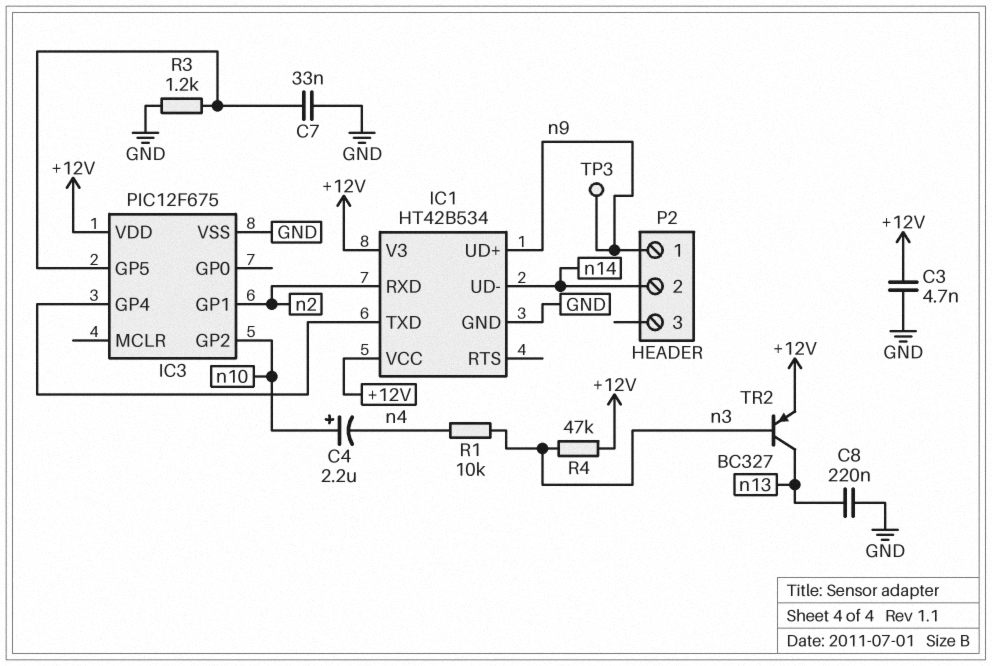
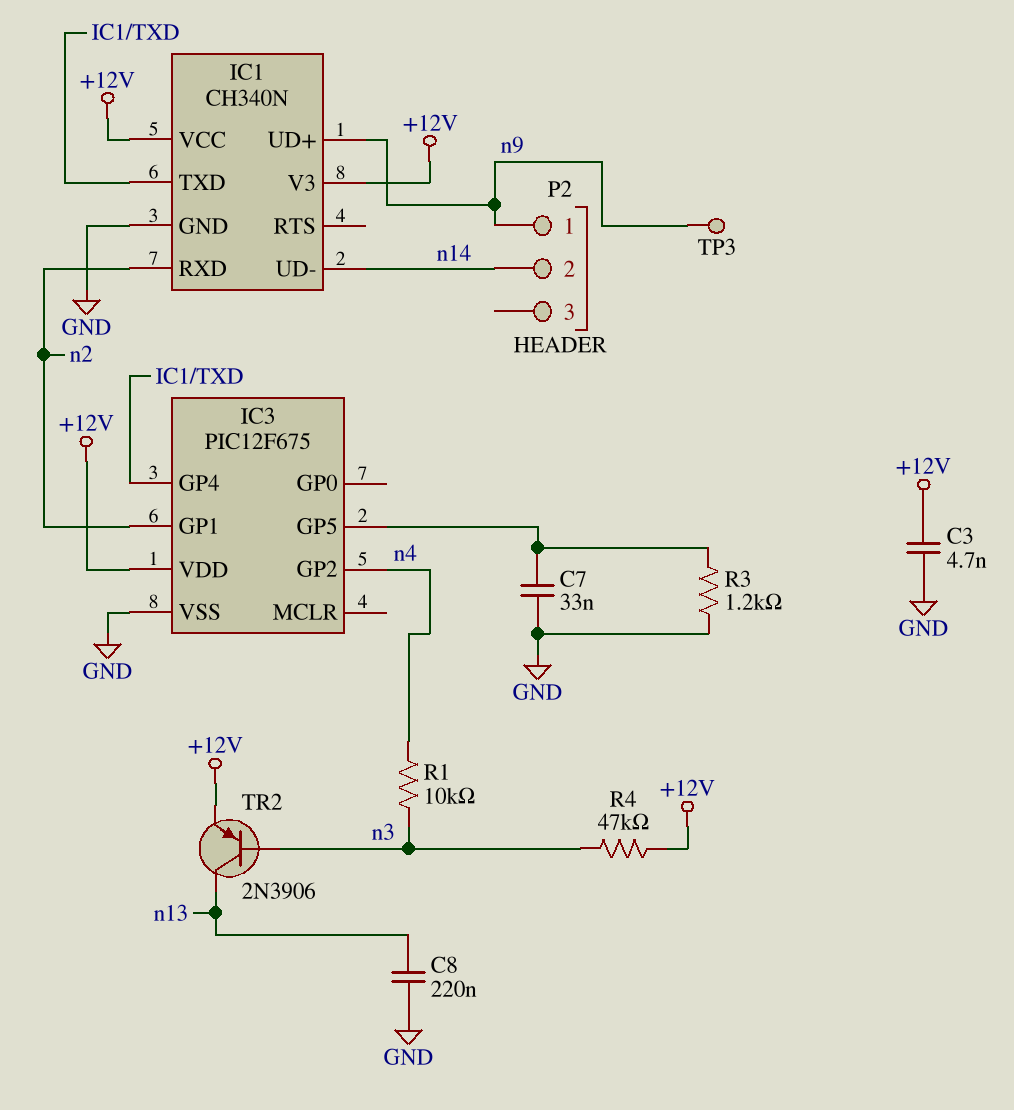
C4: 2.2uF (plus n10, minus n4) -> none
IC1: HT42B534 -> CH340N
IC3 pin GP2: n10 -> n4
TR2: PNP BC327 (B n3, C n13, E +12V) -> PNP 2N3906 (B n3, C n13, E +12V)

